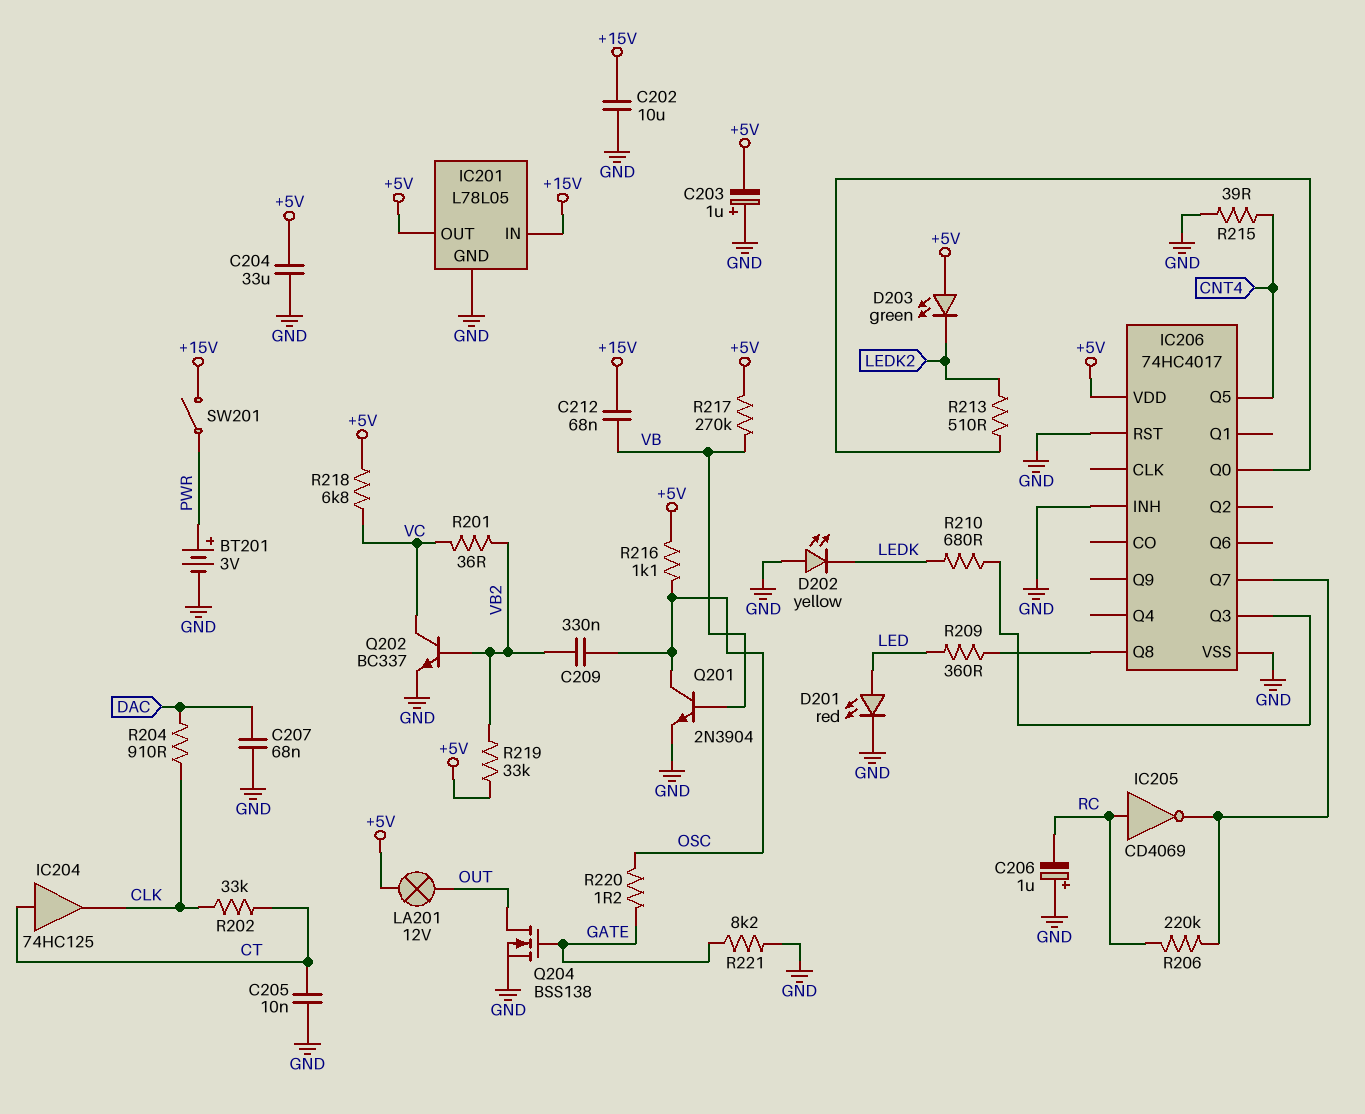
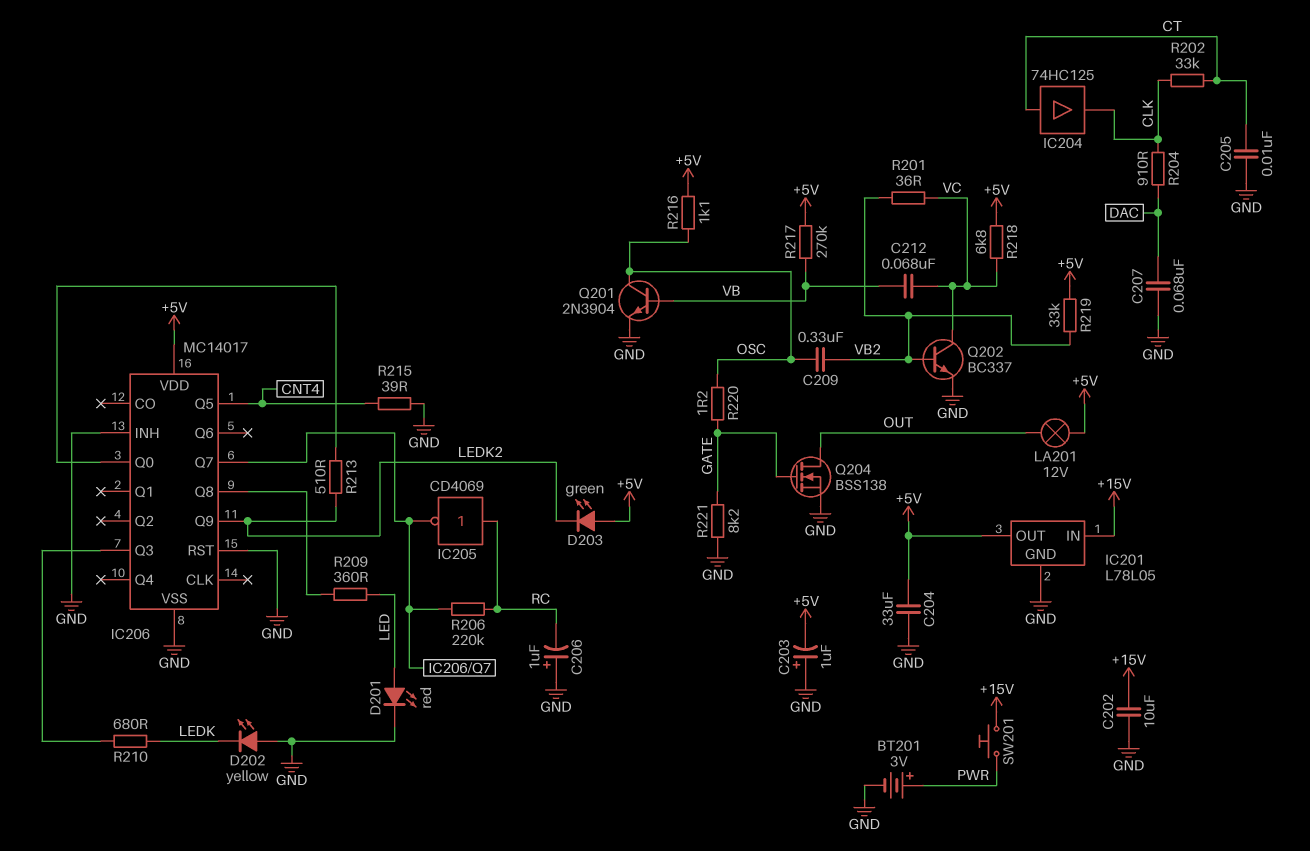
C212: 68nF (+15V, VB) -> 68nF (VB, VC)
IC206: 74HC4017 -> MC14017
IC206 pin Q9: none -> LEDK2
SW201: switch (+15V, PWR) -> button (+15V, PWR)

